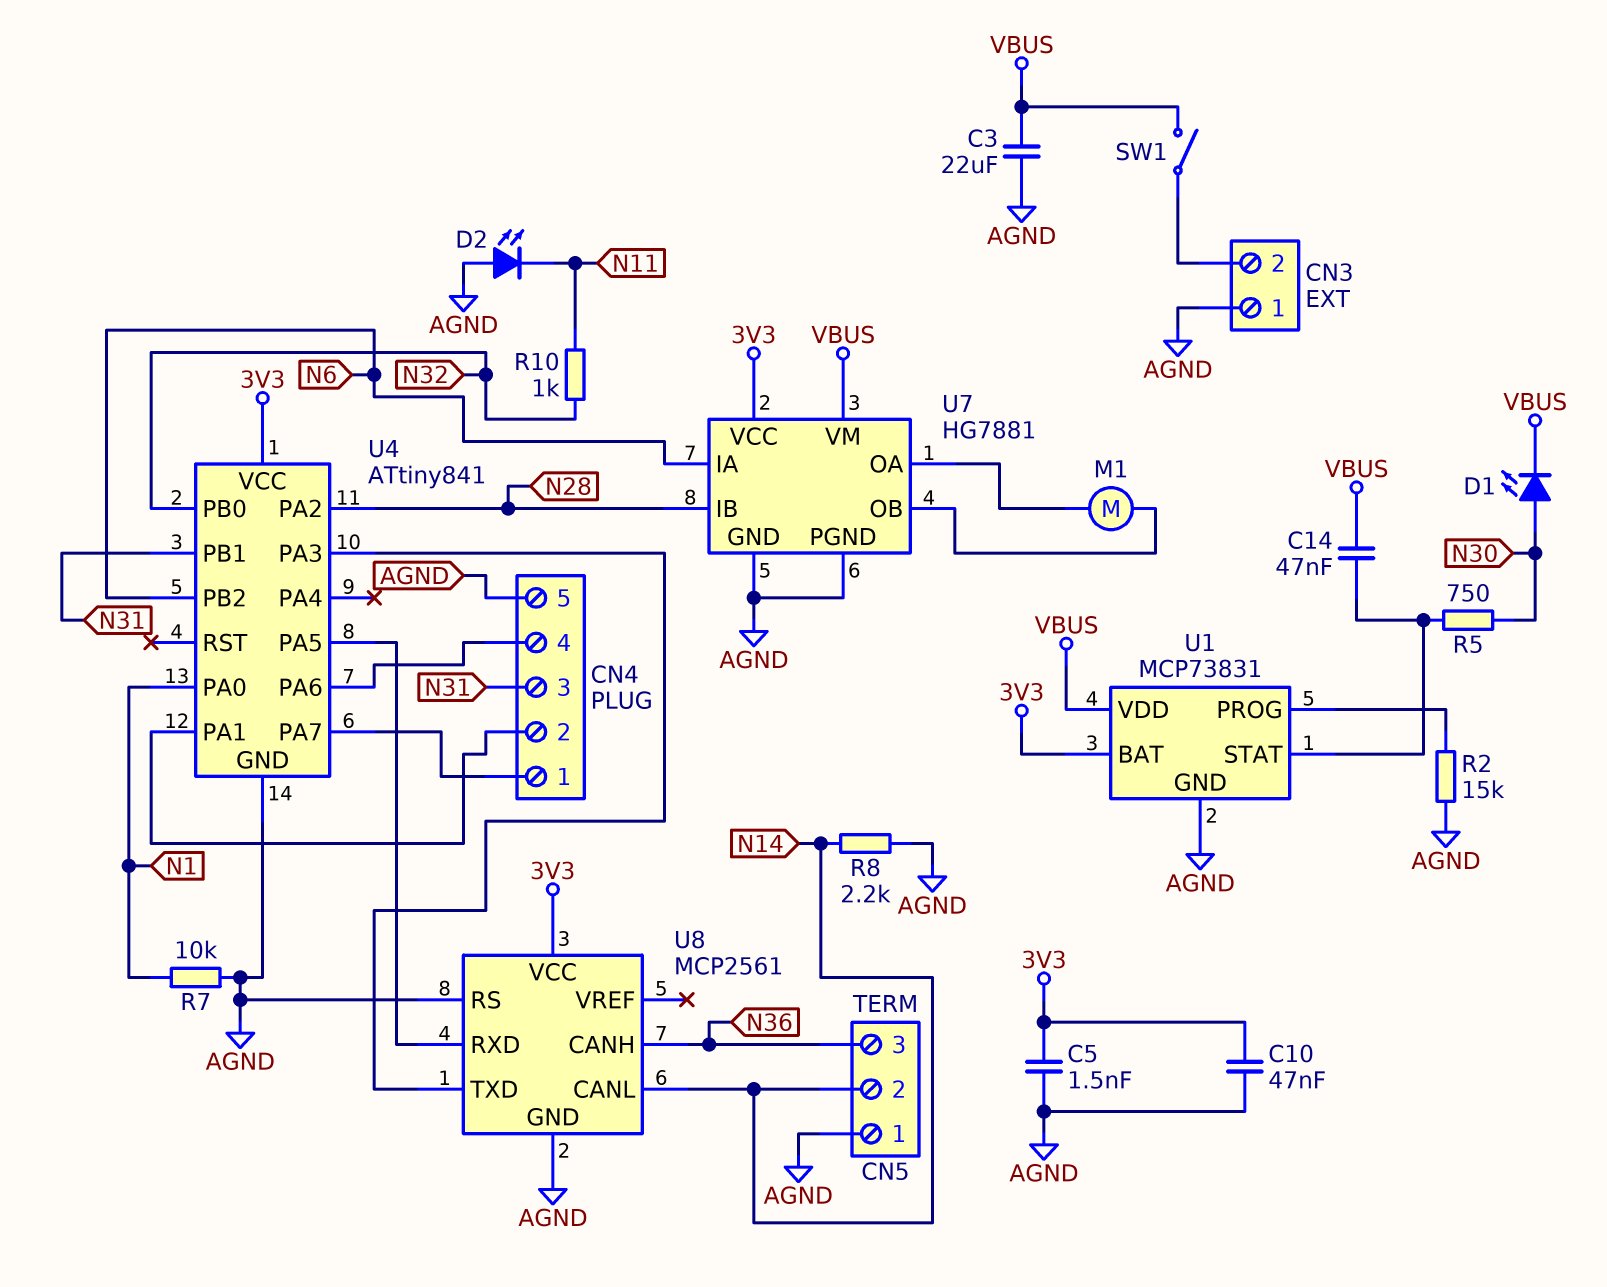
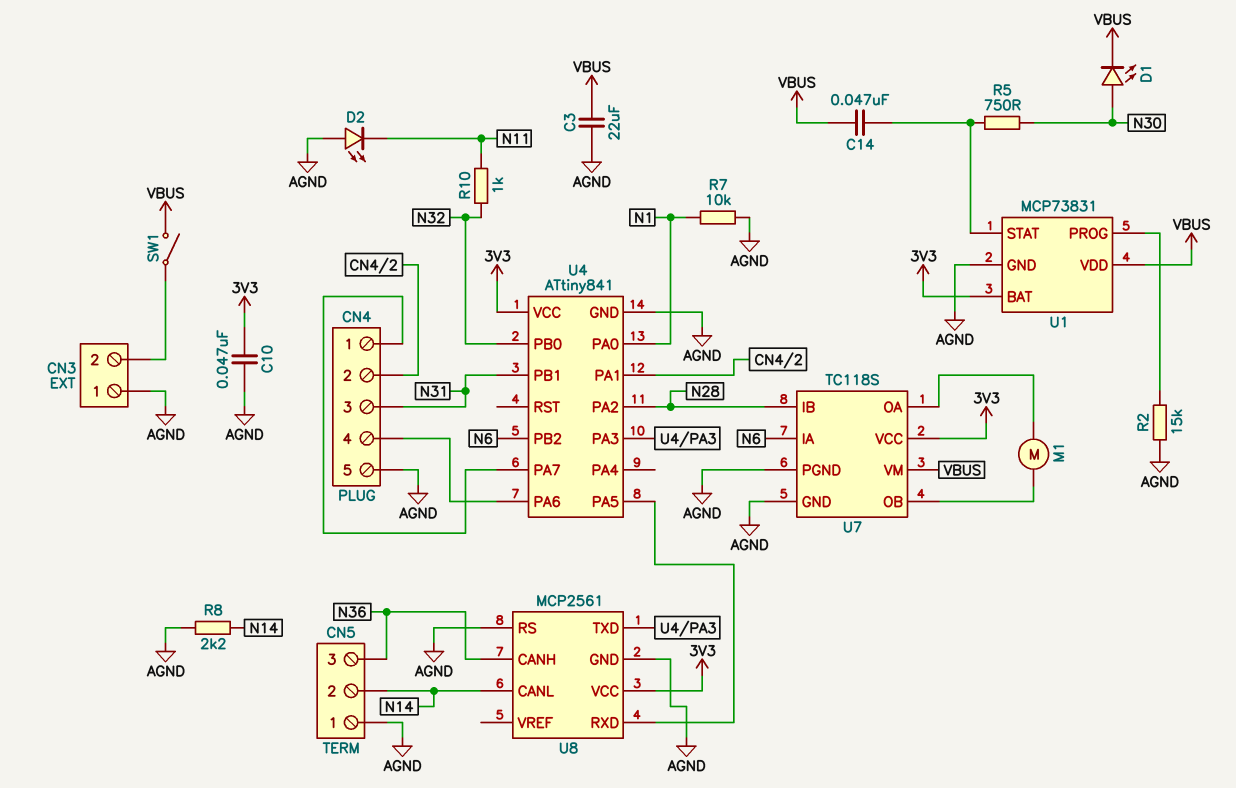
C5: 1.5nF (3V3, AGND) -> none
U7: HG7881 -> TC118S

